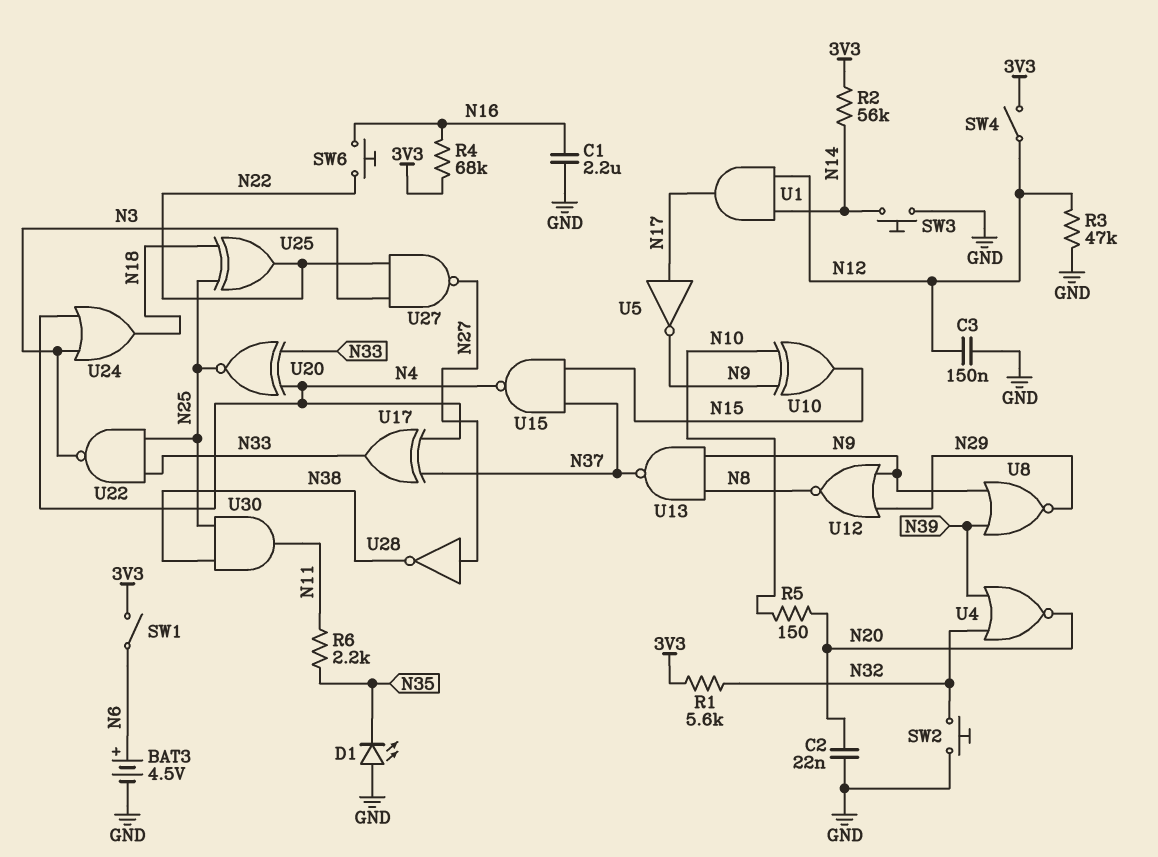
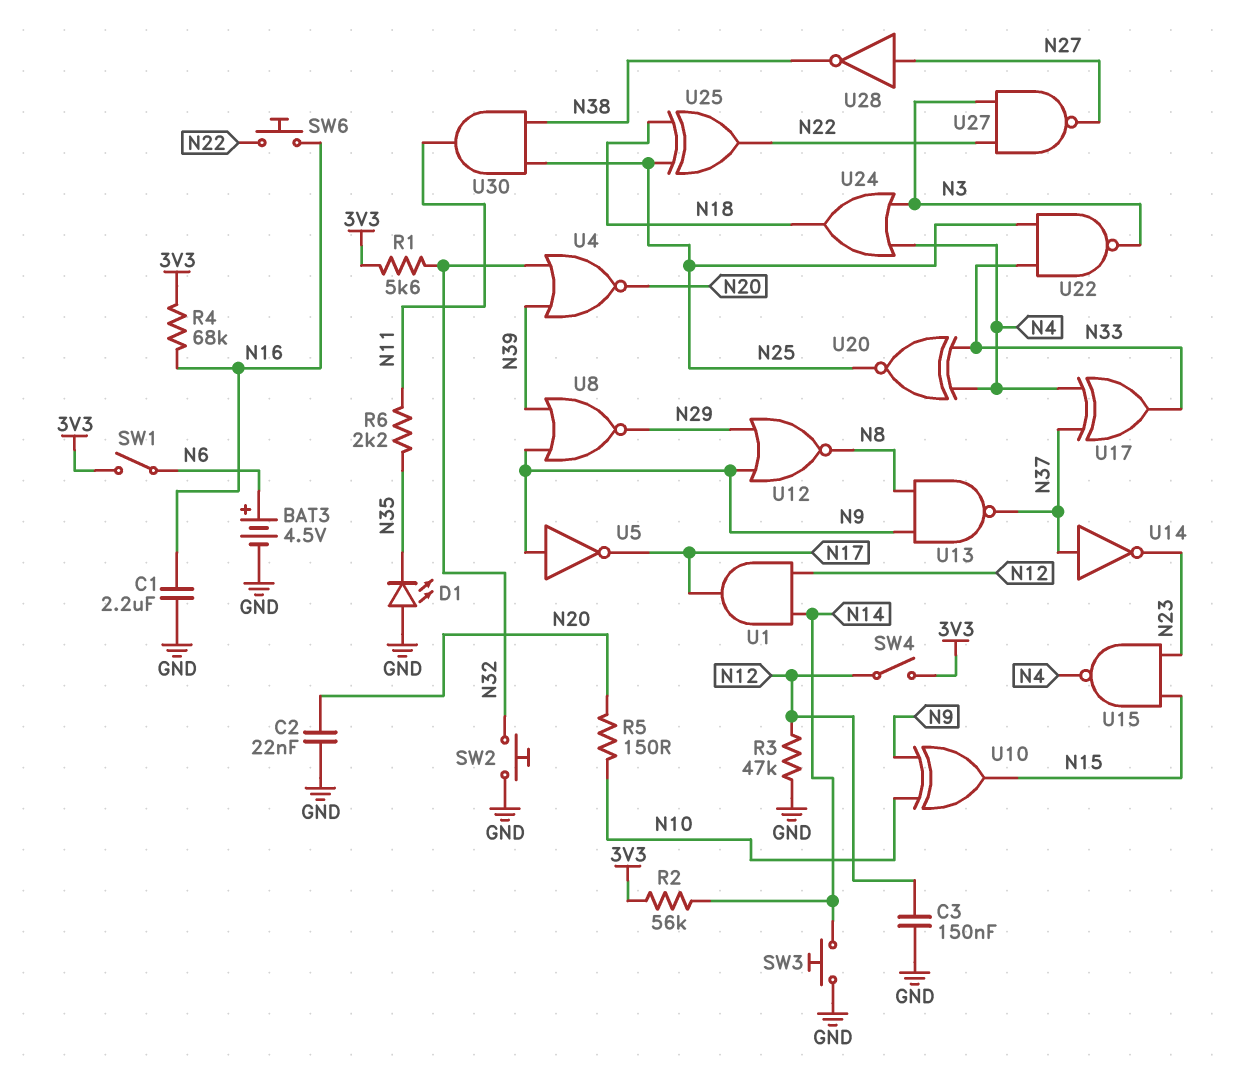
U5: NOT (in N17, out N9) -> NOT (in N9, out N17)
U14: none -> NOT (in N37, out N23)
U15: NAND (in N15, in N37, out N4) -> NAND (in N15, in N23, out N4)

